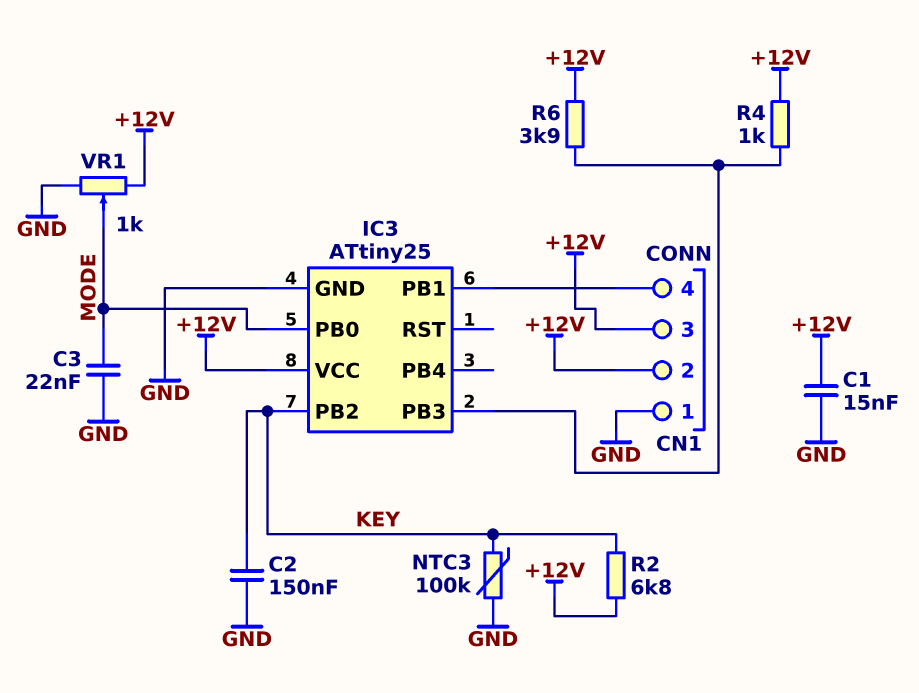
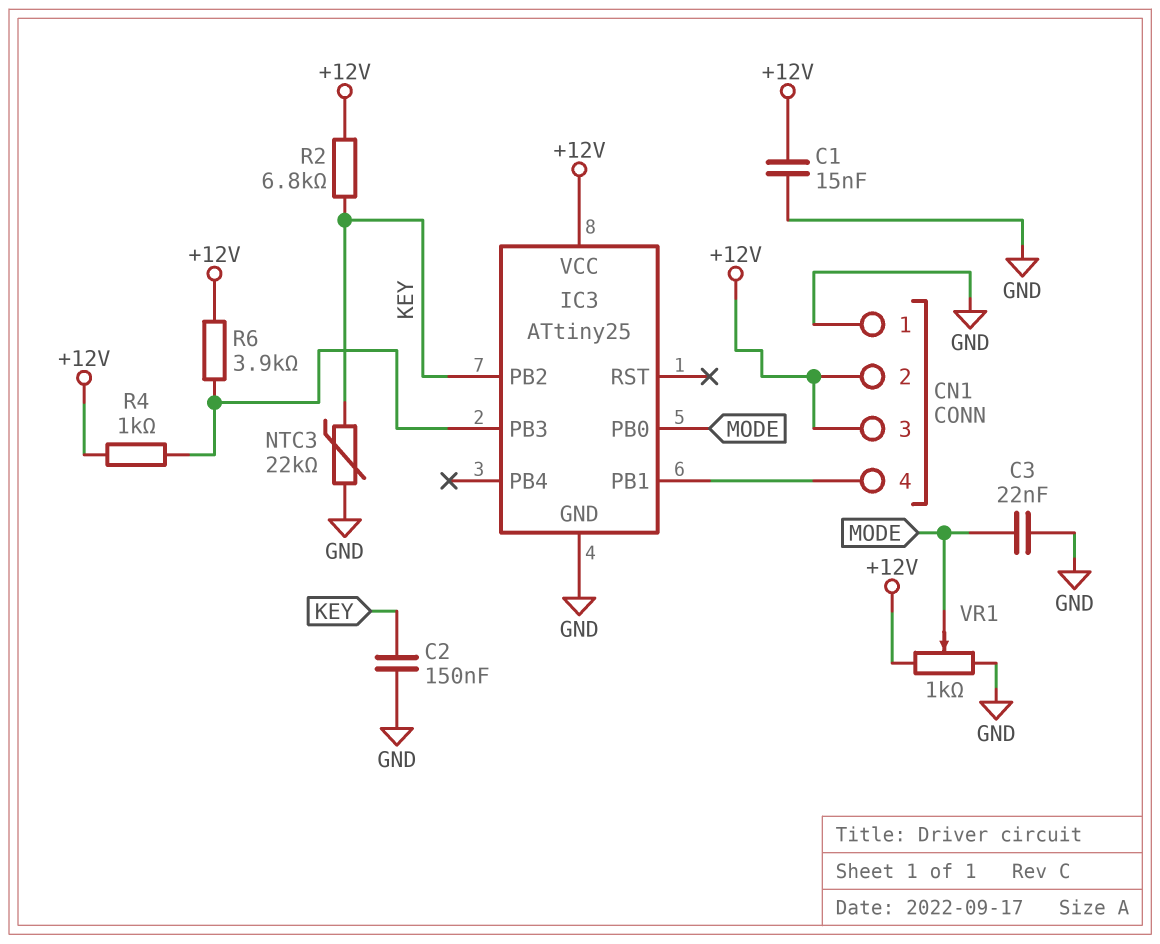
NTC3: 100k (GND, KEY) -> 22k (GND, KEY)

